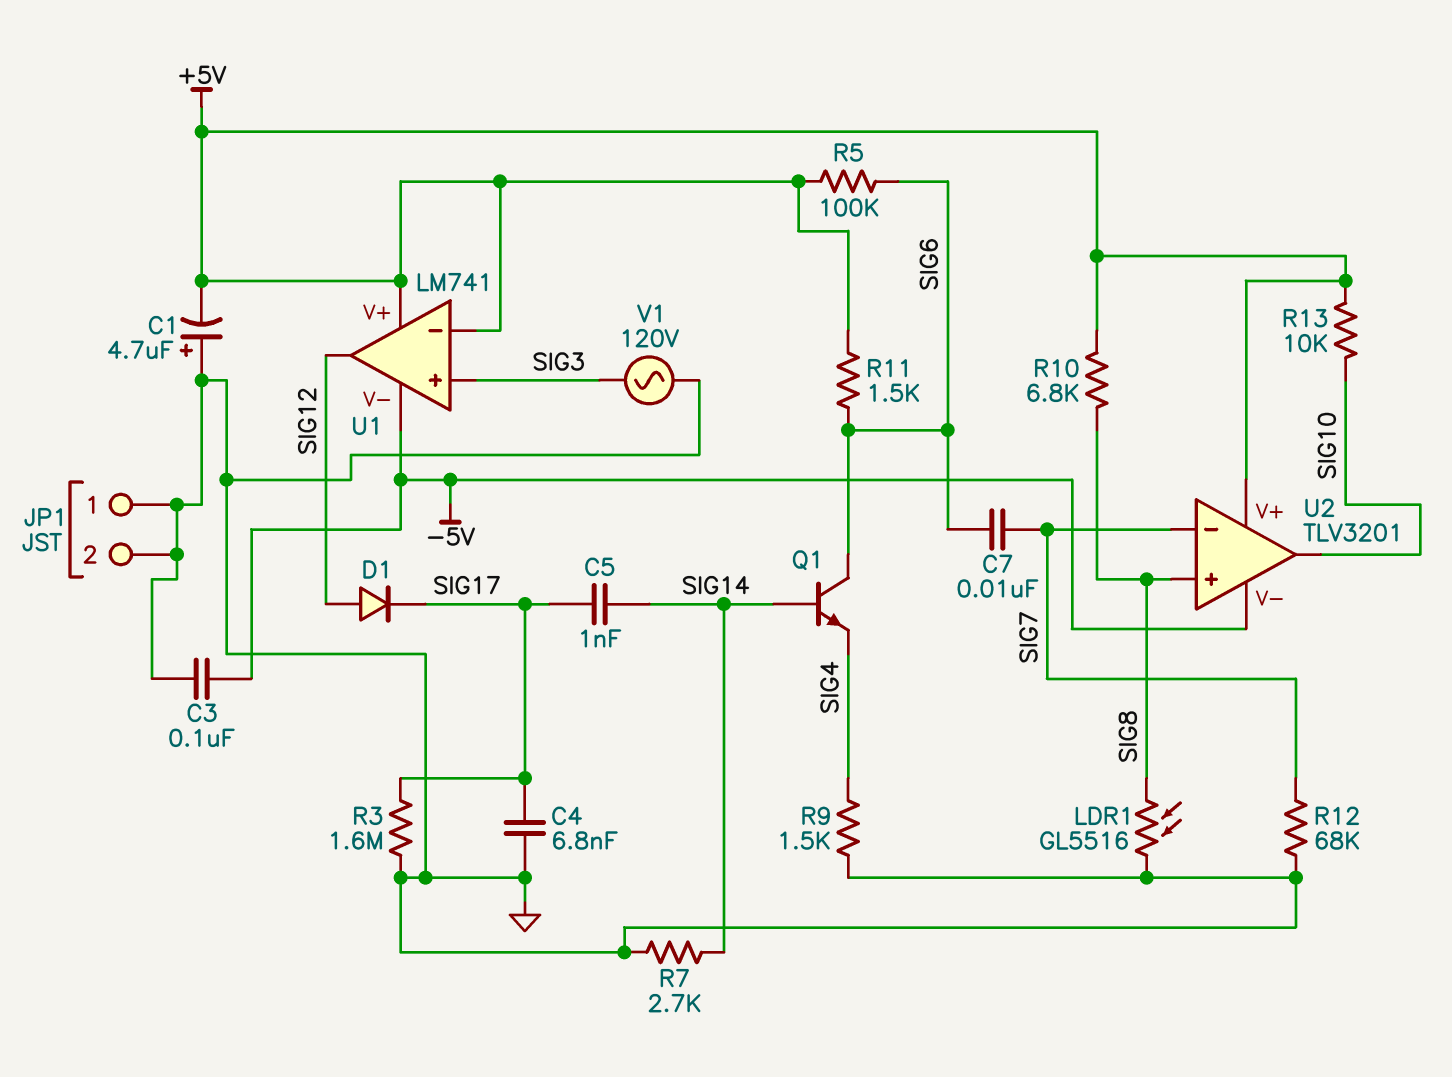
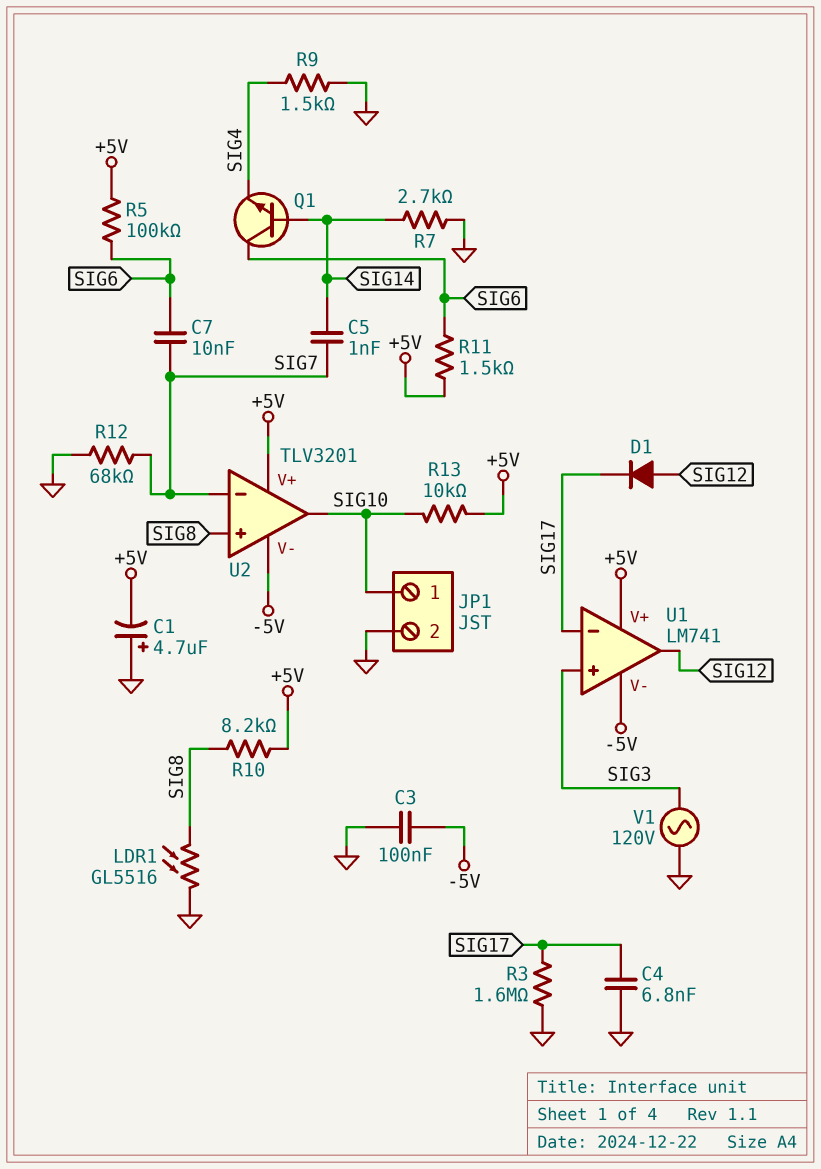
C5: 1nF (SIG14, SIG17) -> 1nF (SIG7, SIG14)
JP1 pin 1: GND -> SIG10
R10: 6.8k (+5V, SIG8) -> 8.2k (+5V, SIG8)
U1 pin in-: +5V -> SIG17

